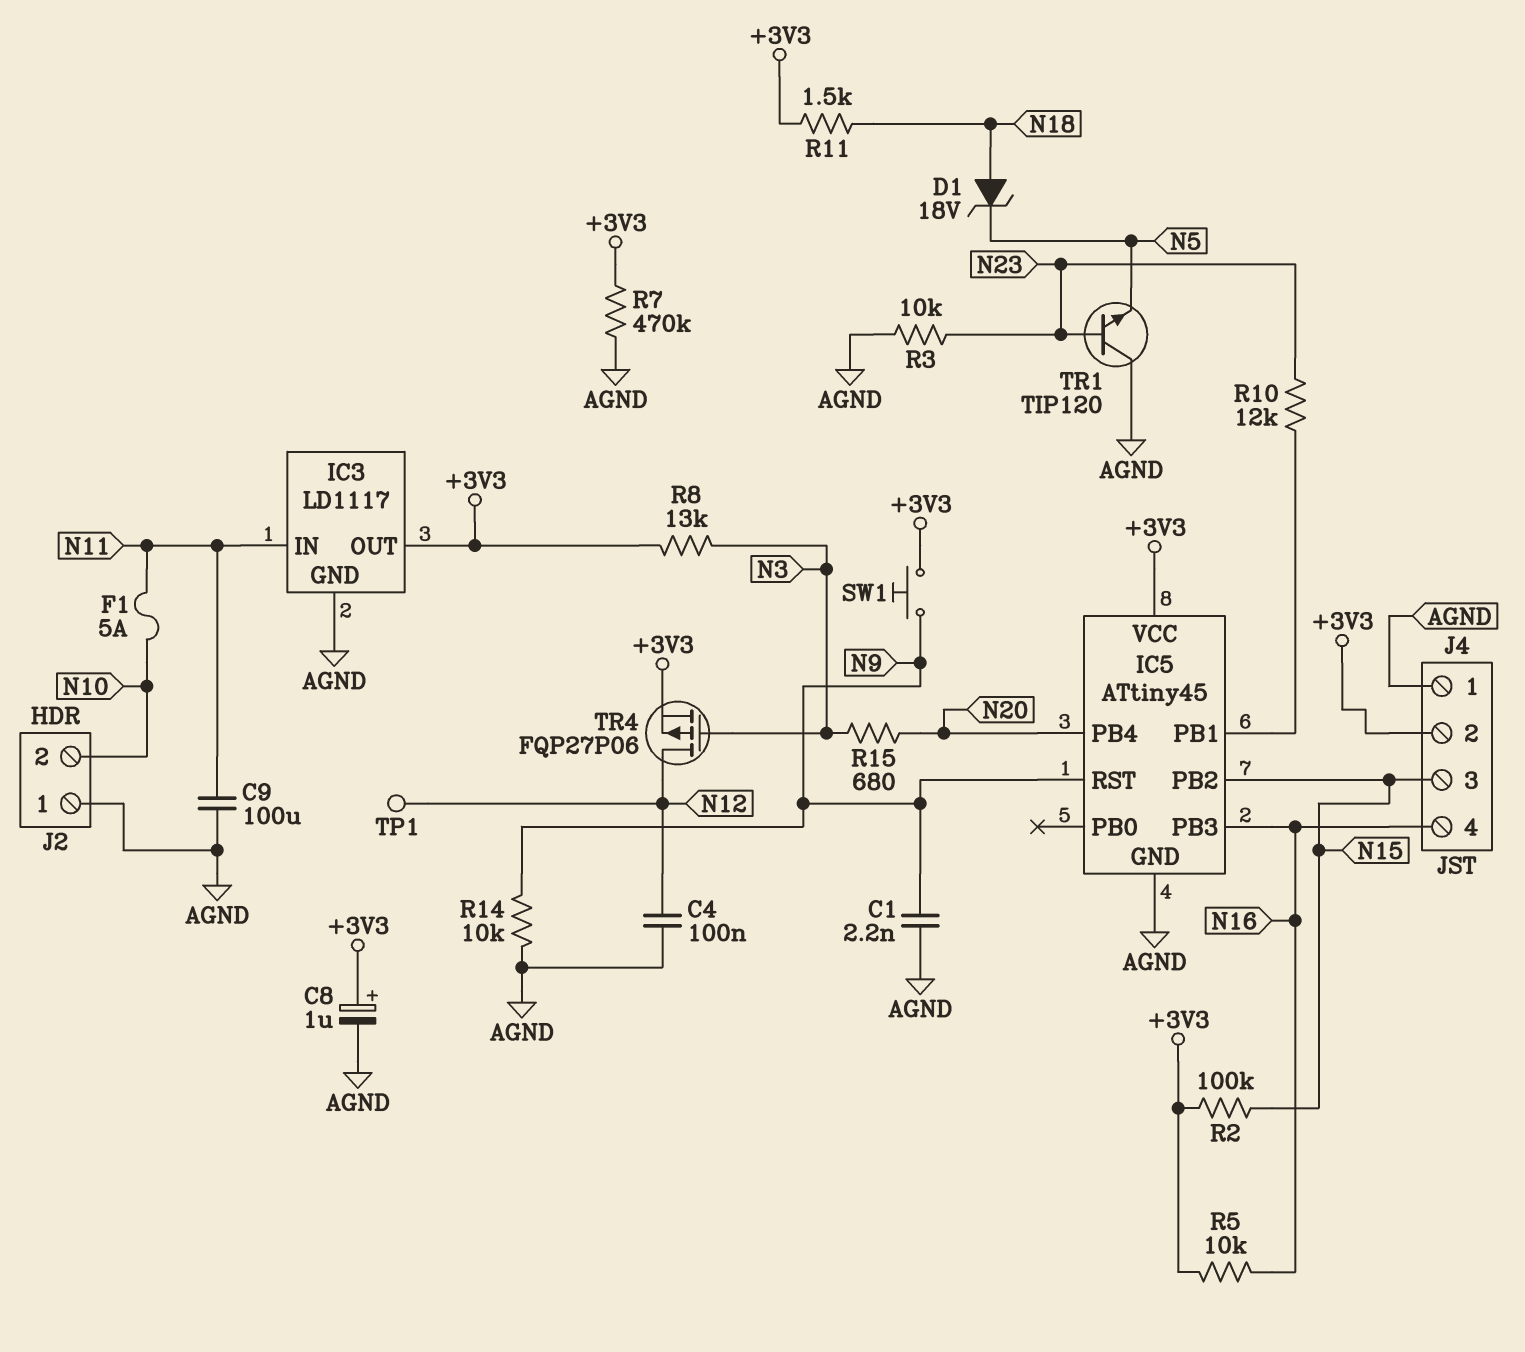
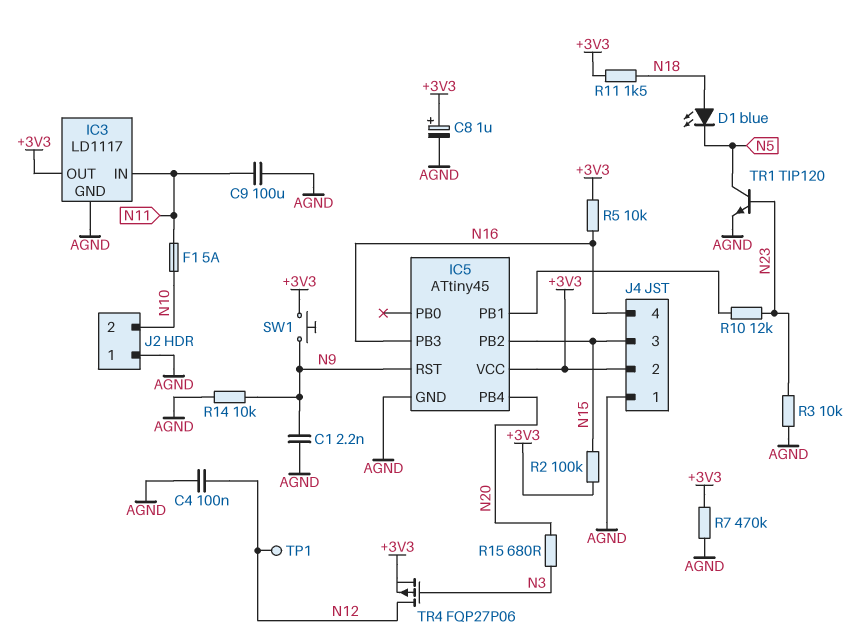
D1: zener 18V (A N18, K N5) -> LED blue (A N18, K N5)
R8: 13k (+3V3, N3) -> none
TR1: NPN TIP120 (B N23, C AGND, E N5) -> NPN TIP120 (B N23, C N5, E AGND)

